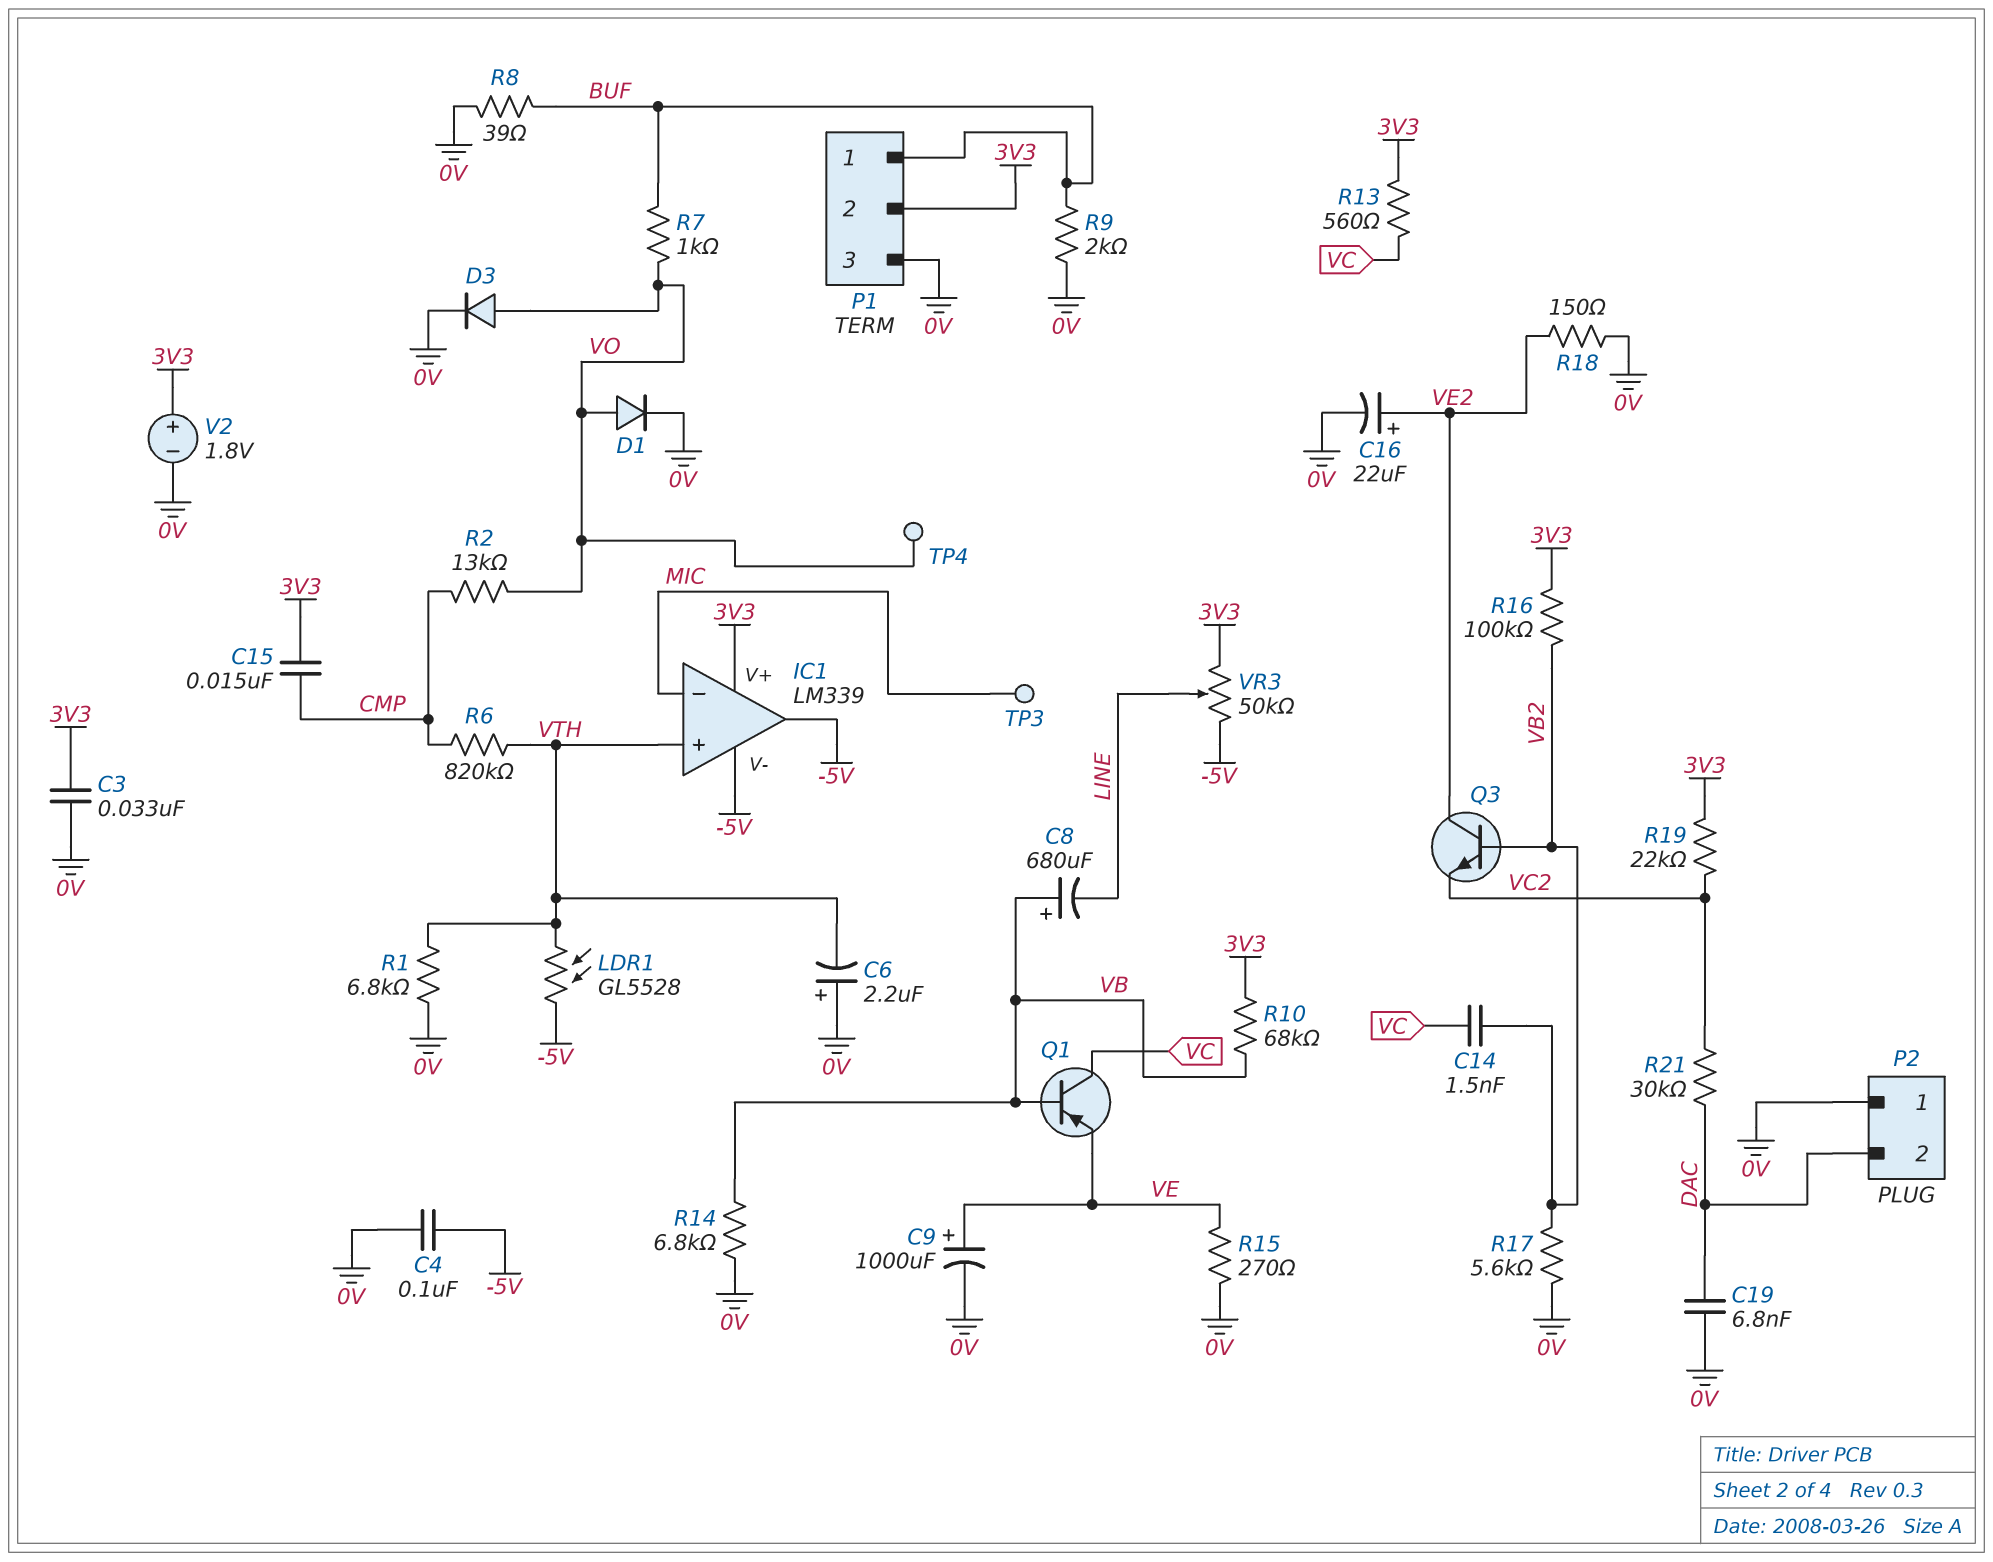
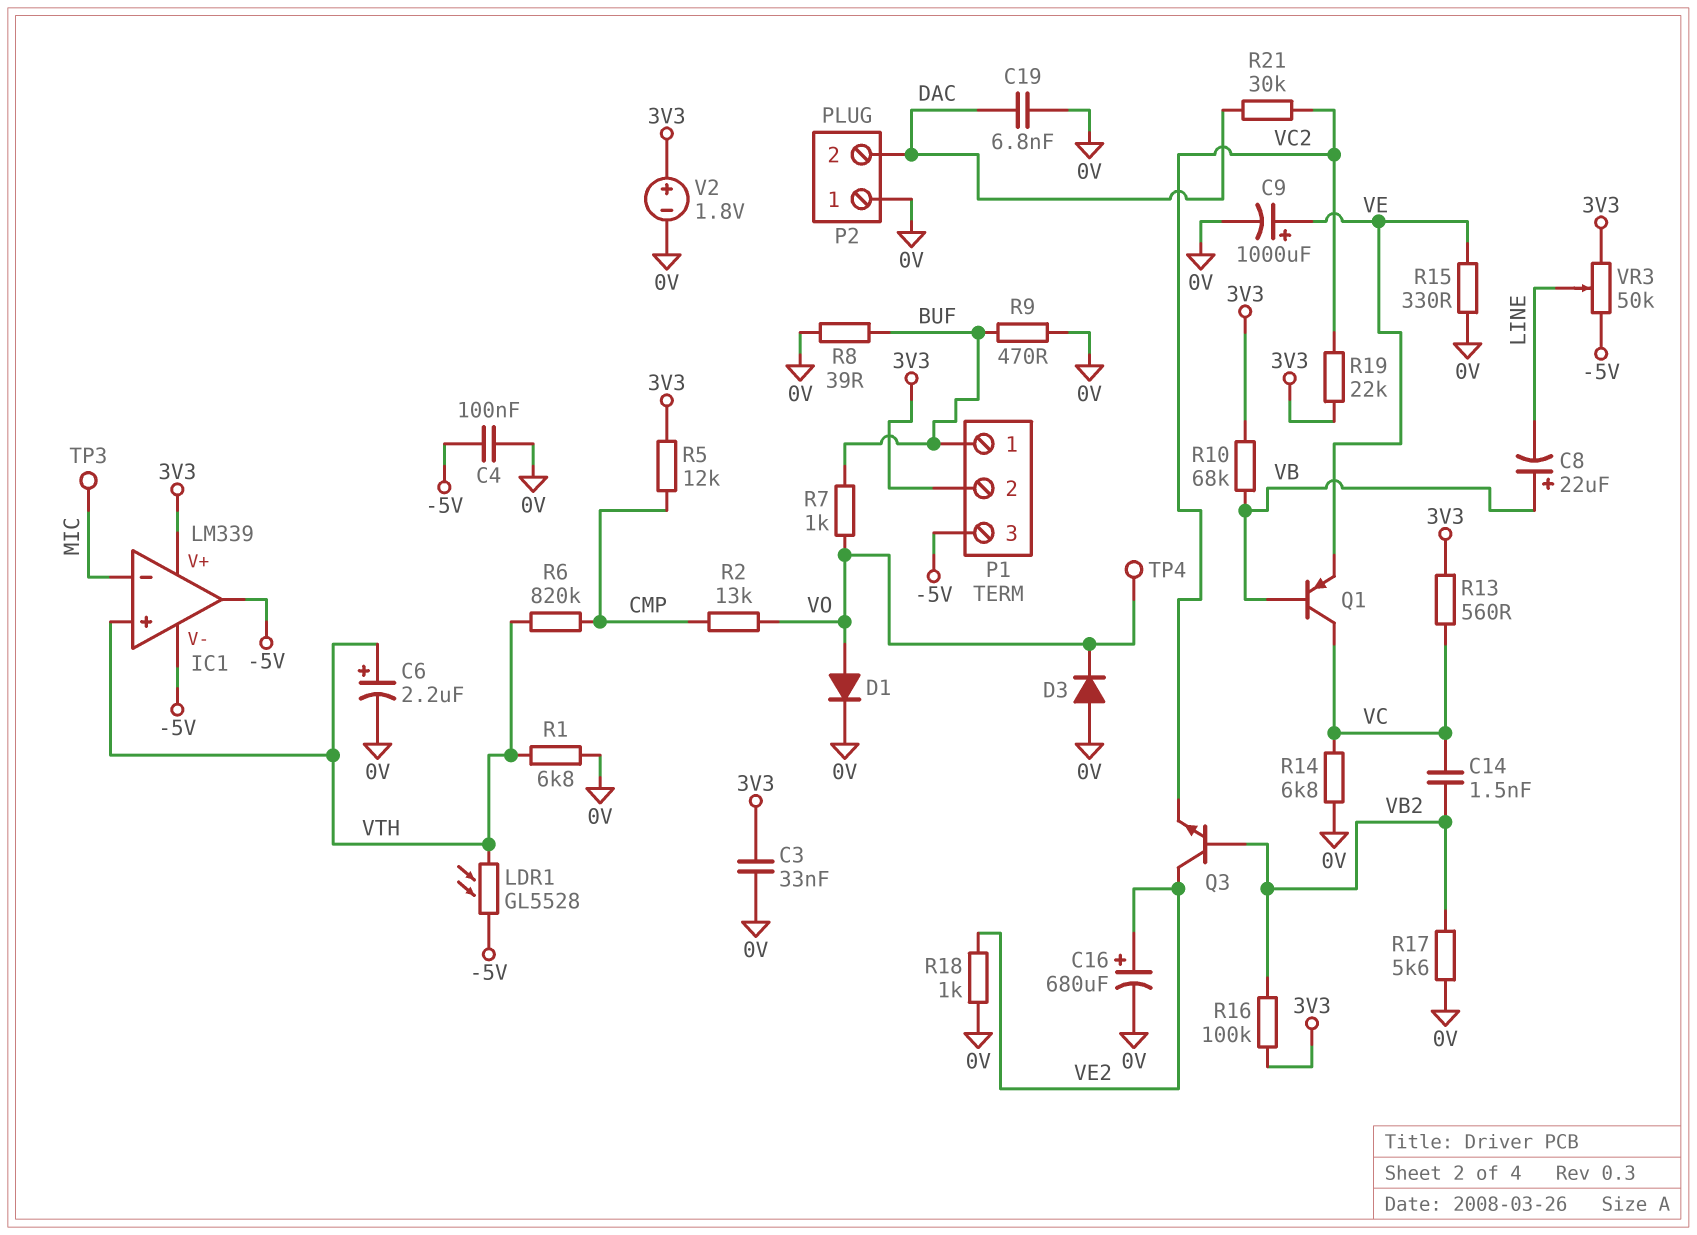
C6: 2.2uF (plus 0V, minus VTH) -> 2.2uF (plus VTH, minus 0V)
C8: 680uF (plus VB, minus LINE) -> 22uF (plus VB, minus LINE)
C15: 15nF (3V3, CMP) -> none
C16: 22uF (plus VE2, minus 0V) -> 680uF (plus VE2, minus 0V)
D3: diode (A VO, K 0V) -> diode (A 0V, K VO)
P1 pin 3: 0V -> -5V
R5: none -> 12k (3V3, CMP)
R9: 2k (0V, BUF) -> 470 (0V, BUF)
R14: 6.8k (0V, VB) -> 6.8k (0V, VC)
R15: 270 (0V, VE) -> 330 (0V, VE)
R18: 150 (0V, VE2) -> 1k (0V, VE2)

